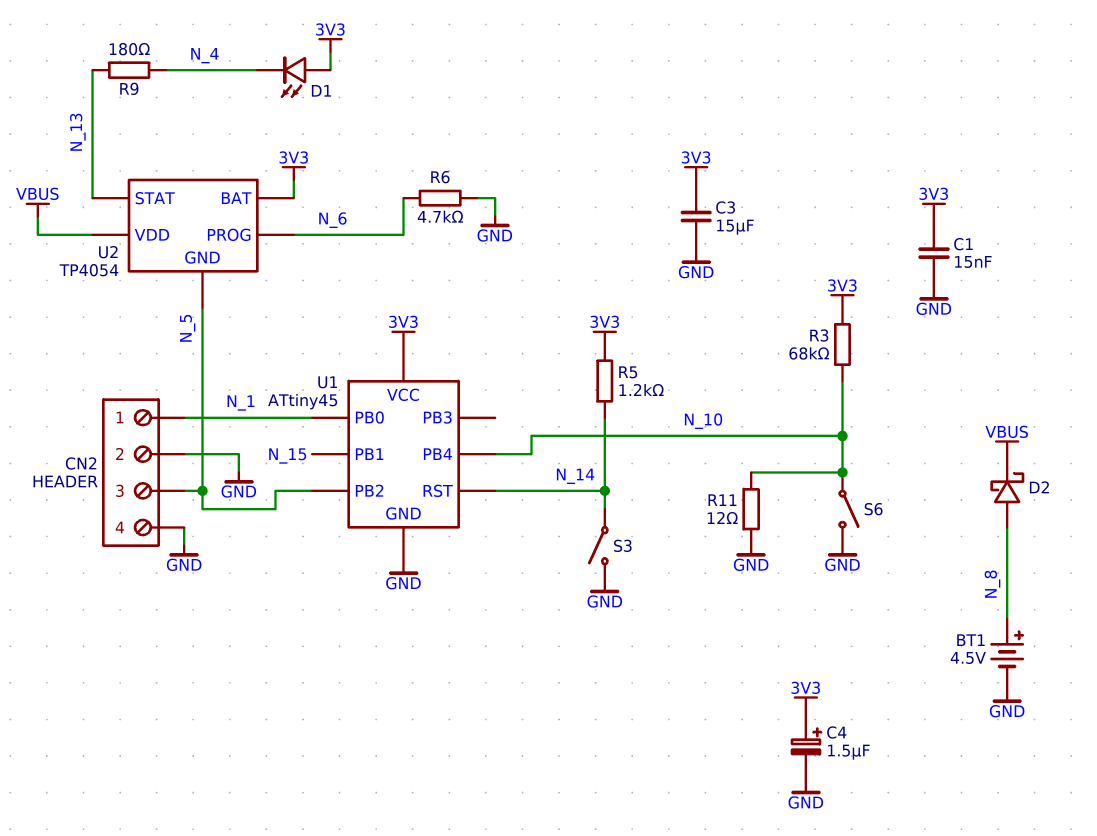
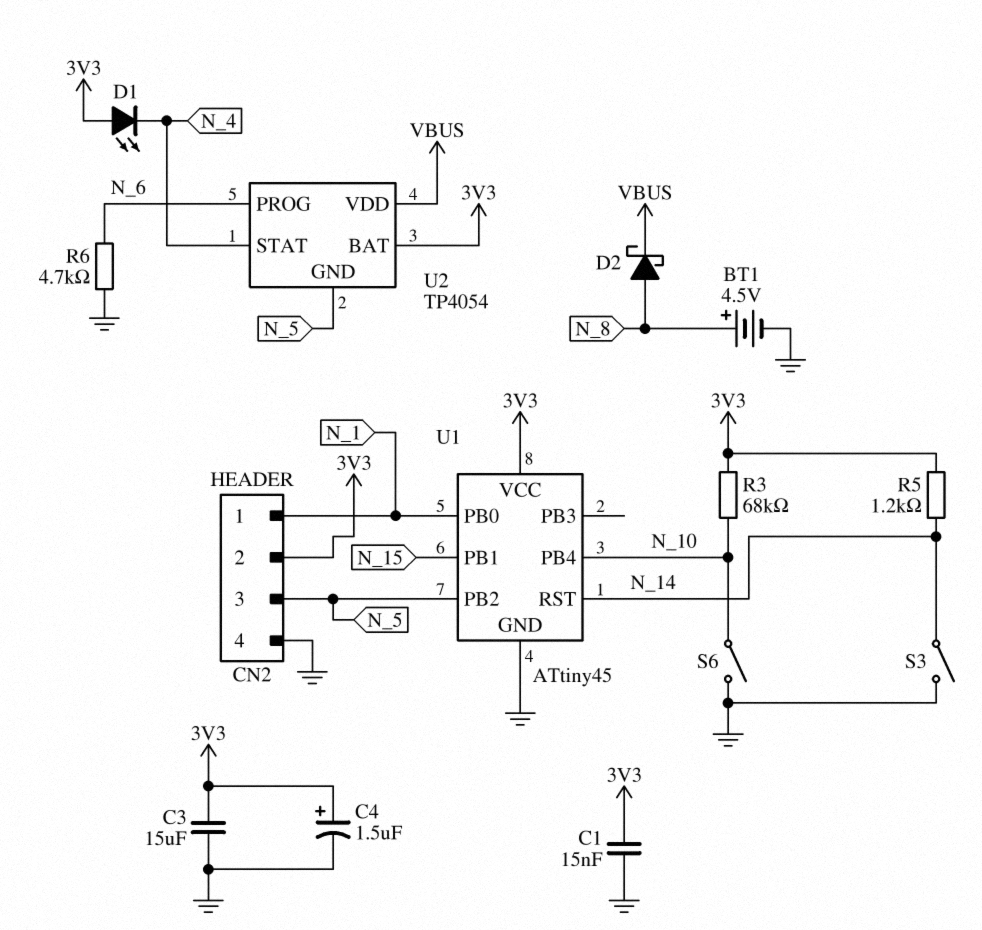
CN2 pin 2: GND -> 3V3
R9: 180 (N_4, N_13) -> none
R11: 12 (GND, N_10) -> none
U2 pin STAT: N_13 -> N_4

